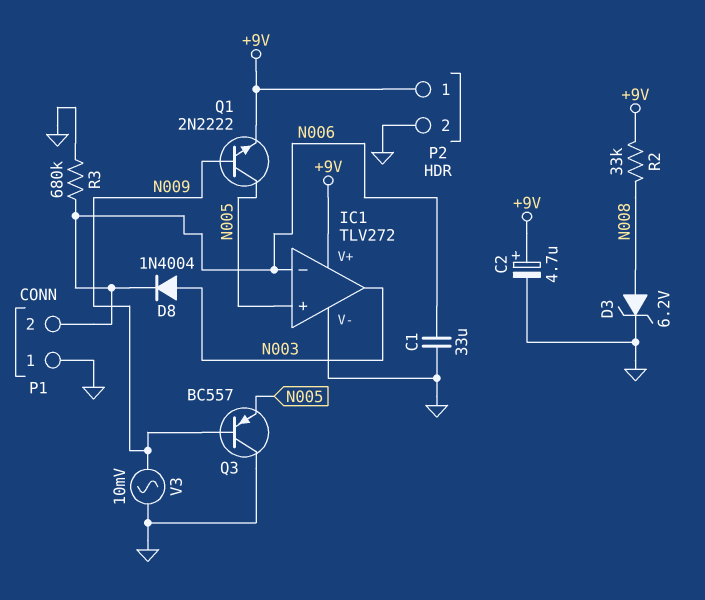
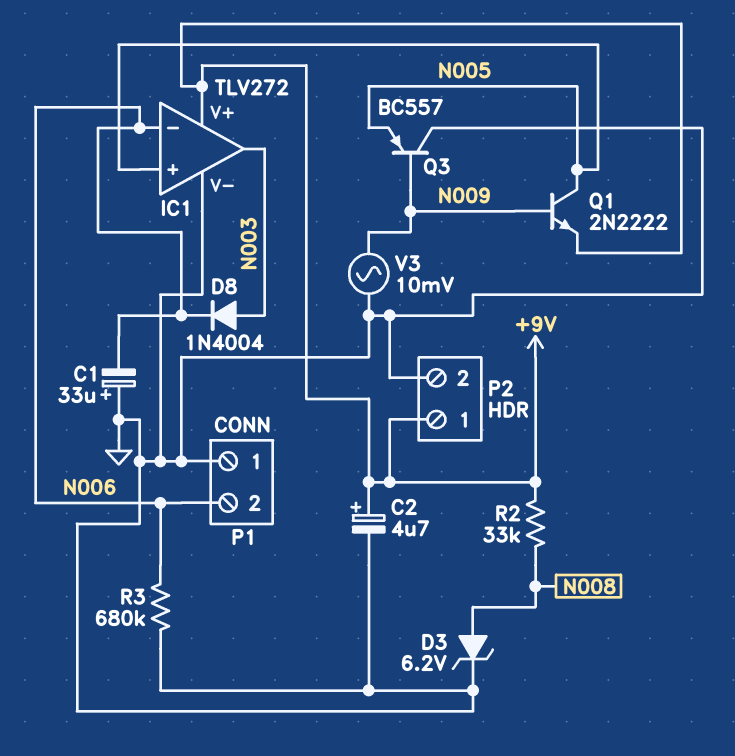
C1: 33uF (GND, N006) -> 33uF (plus GND, minus N006)

